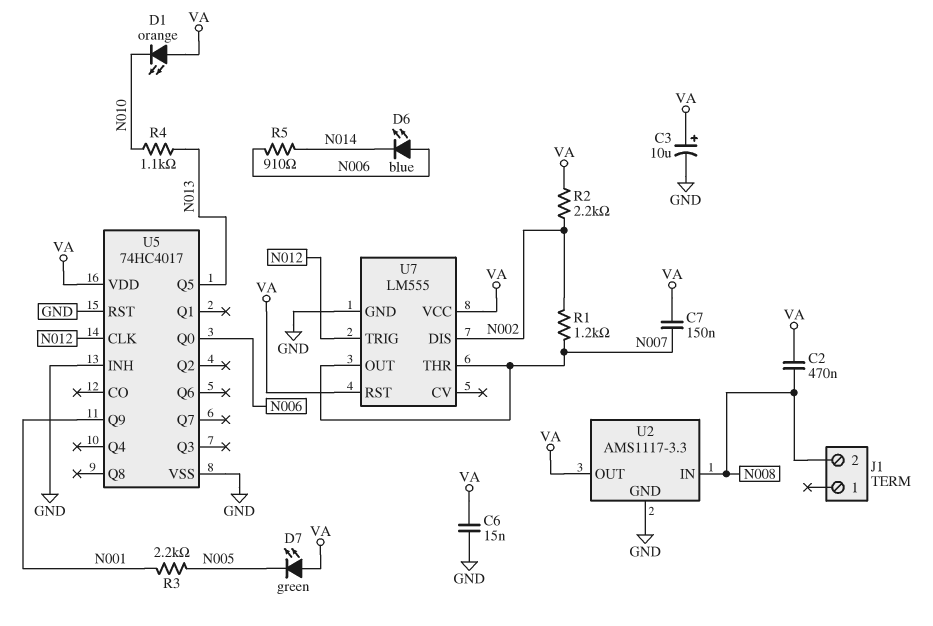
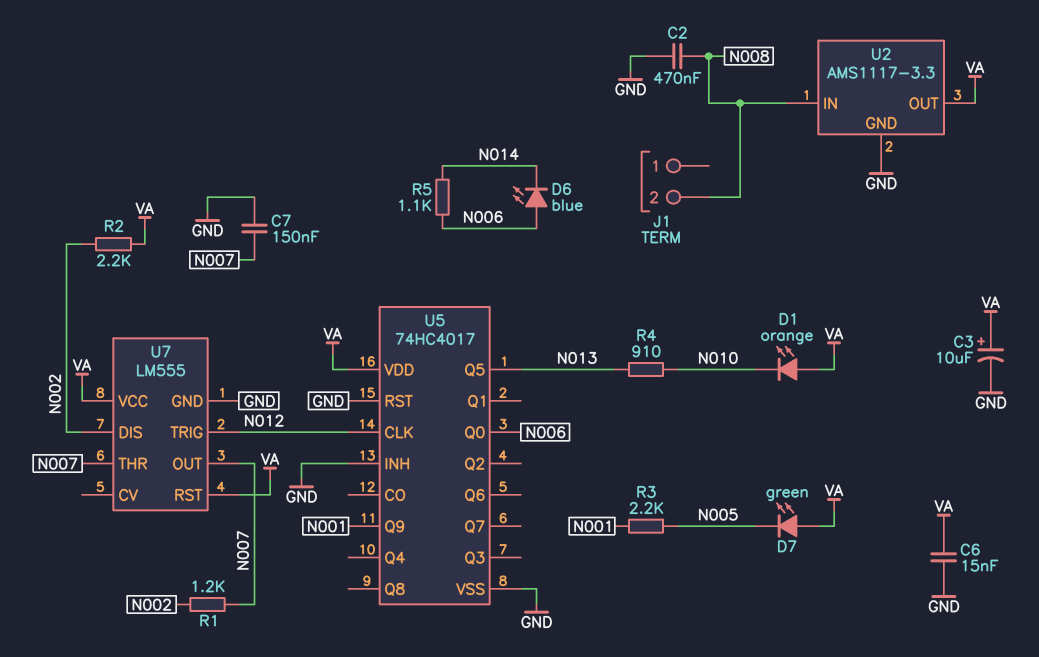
C2: 470nF (N008, VA) -> 470nF (GND, N008)
C7: 150nF (N007, VA) -> 150nF (GND, N007)
R4: 1.1k (N010, N013) -> 910 (N010, N013)
R5: 910 (N006, N014) -> 1.1k (N006, N014)

